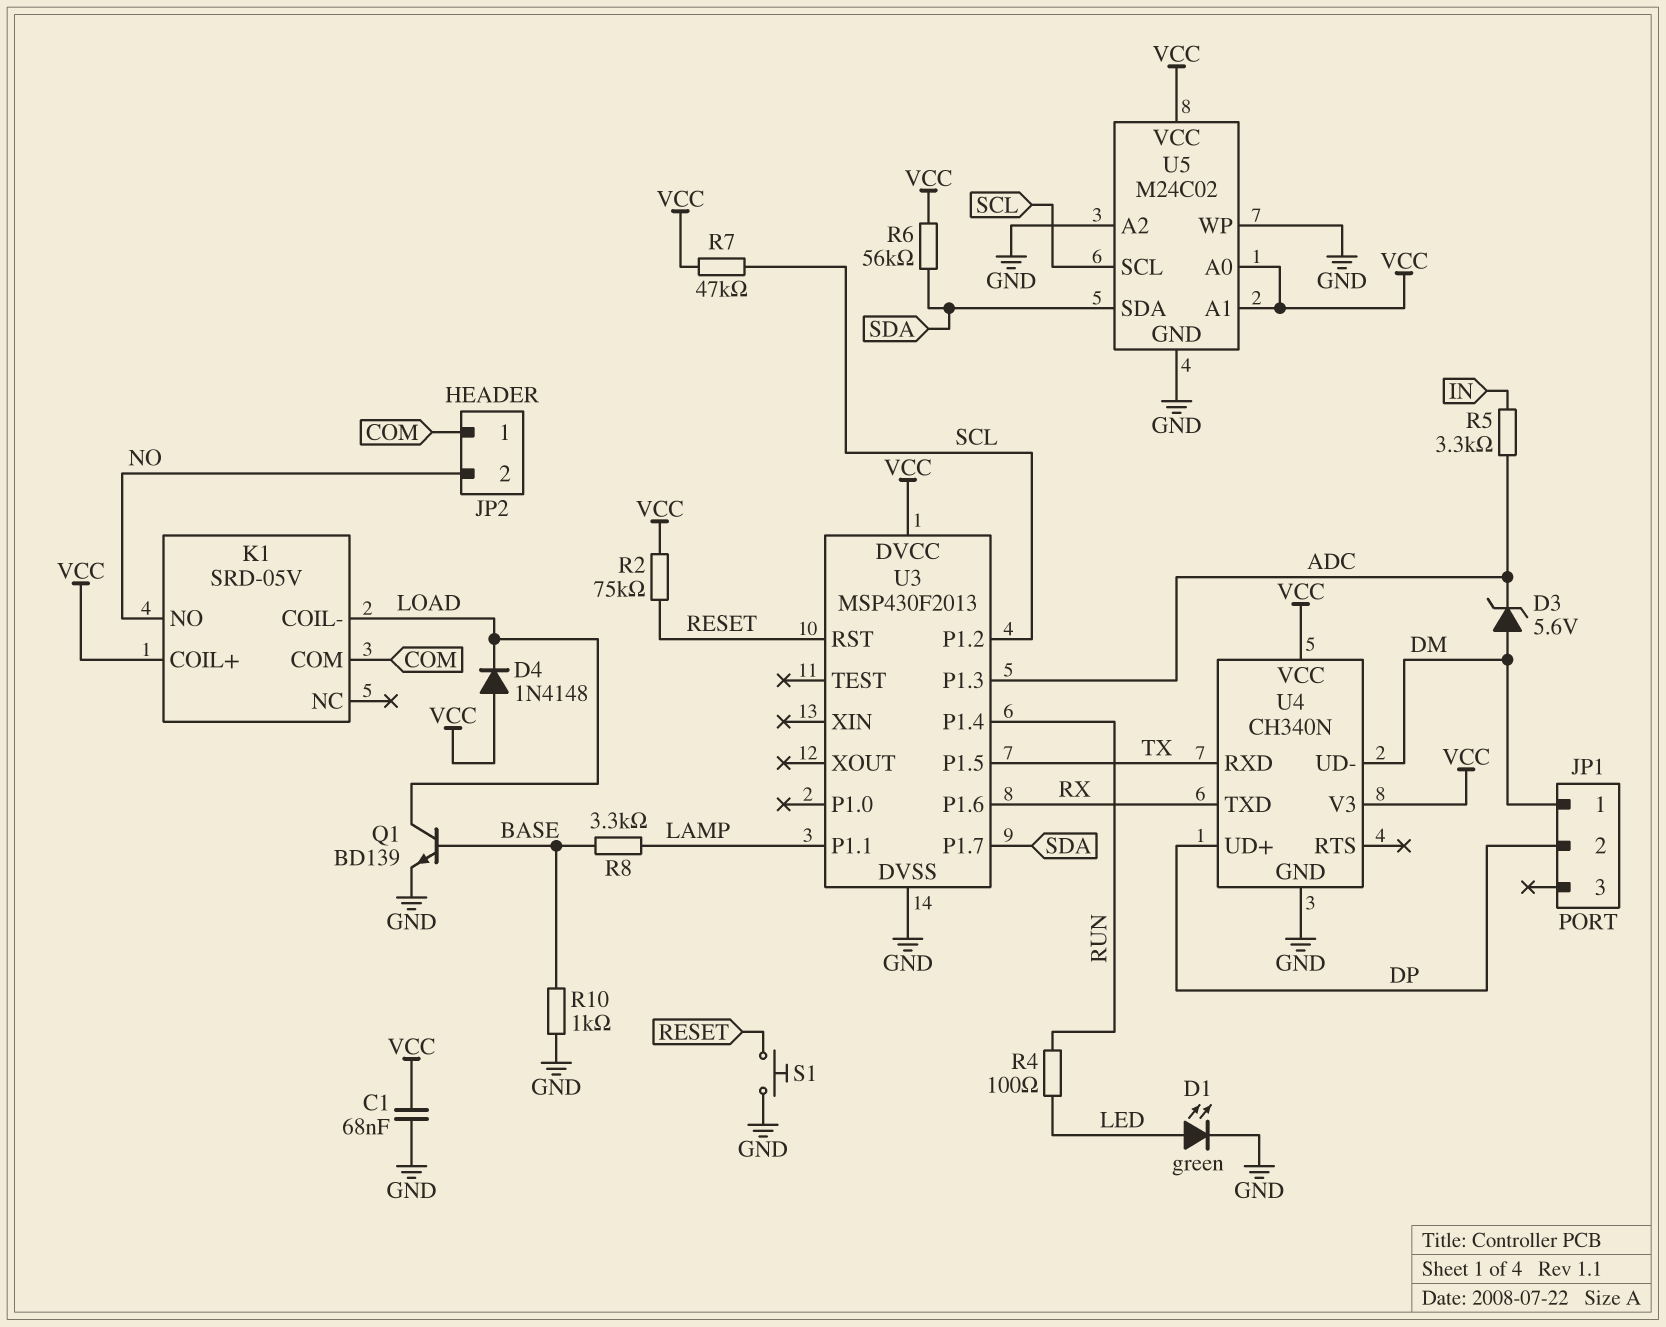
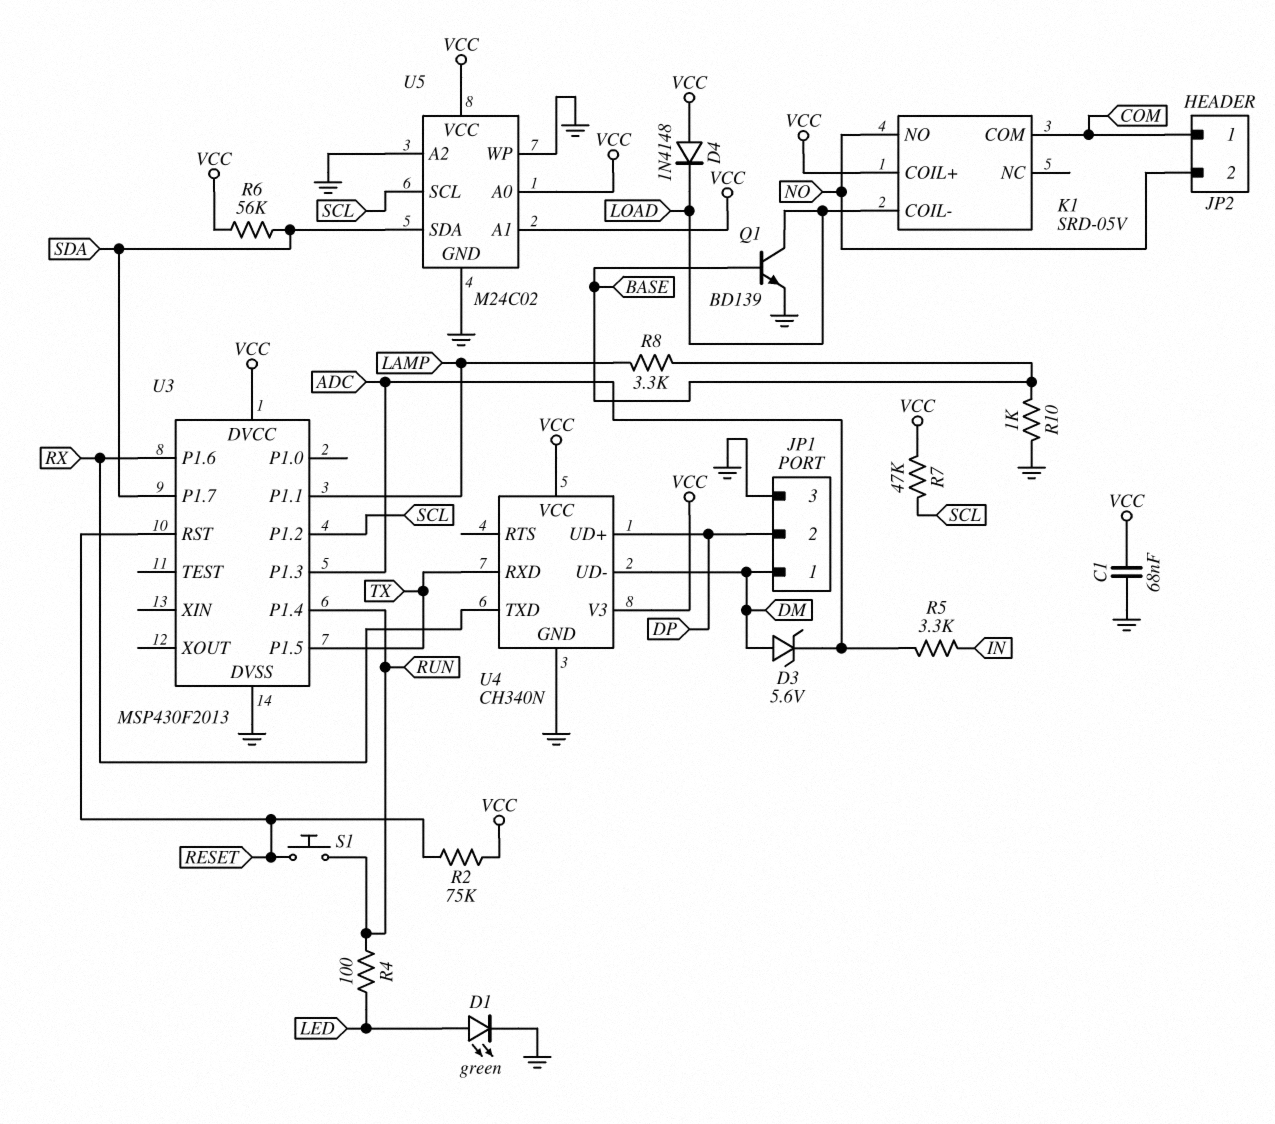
JP1 pin 3: none -> GND
S1: button (GND, RESET) -> button (RESET, RUN)

